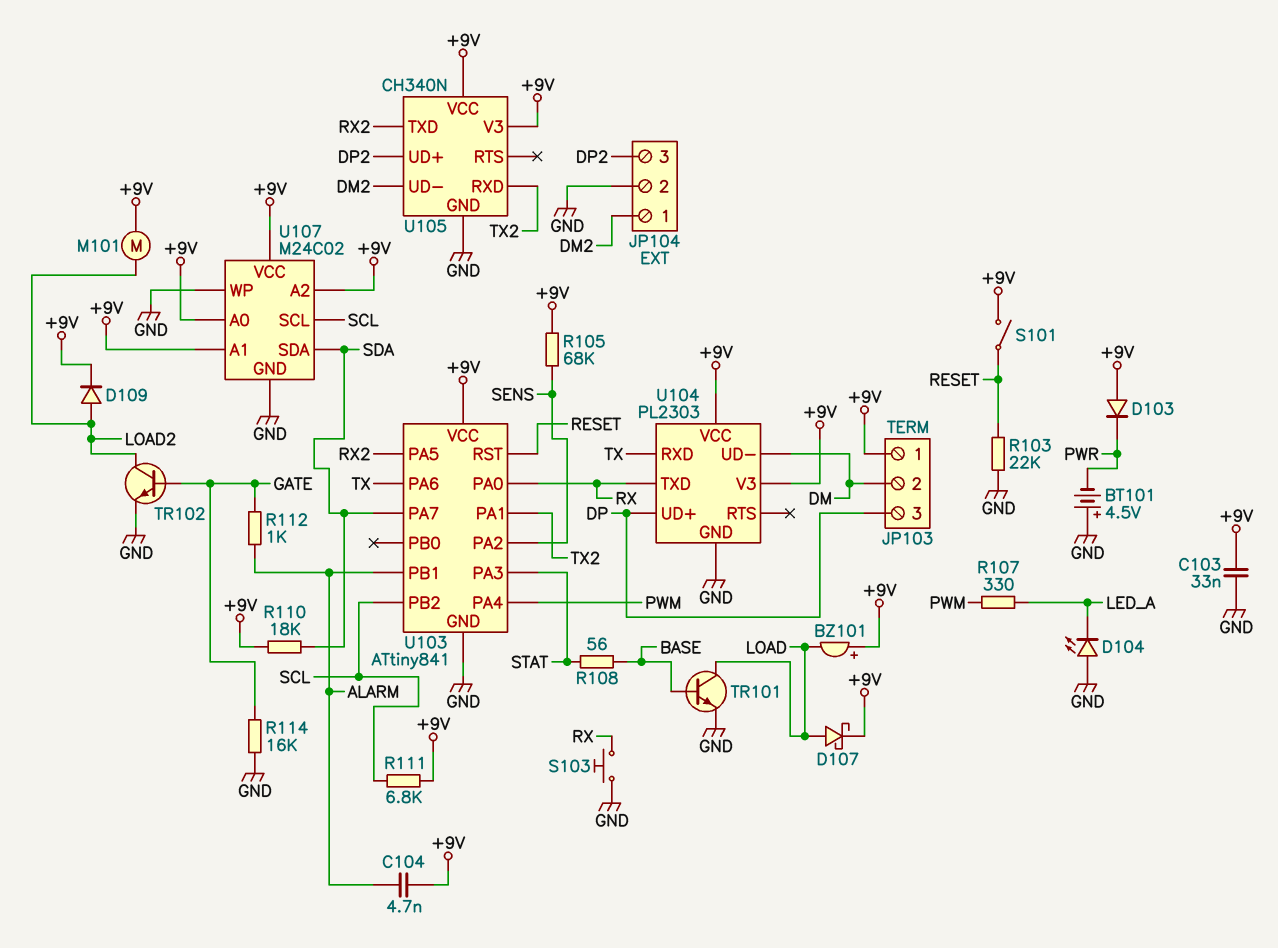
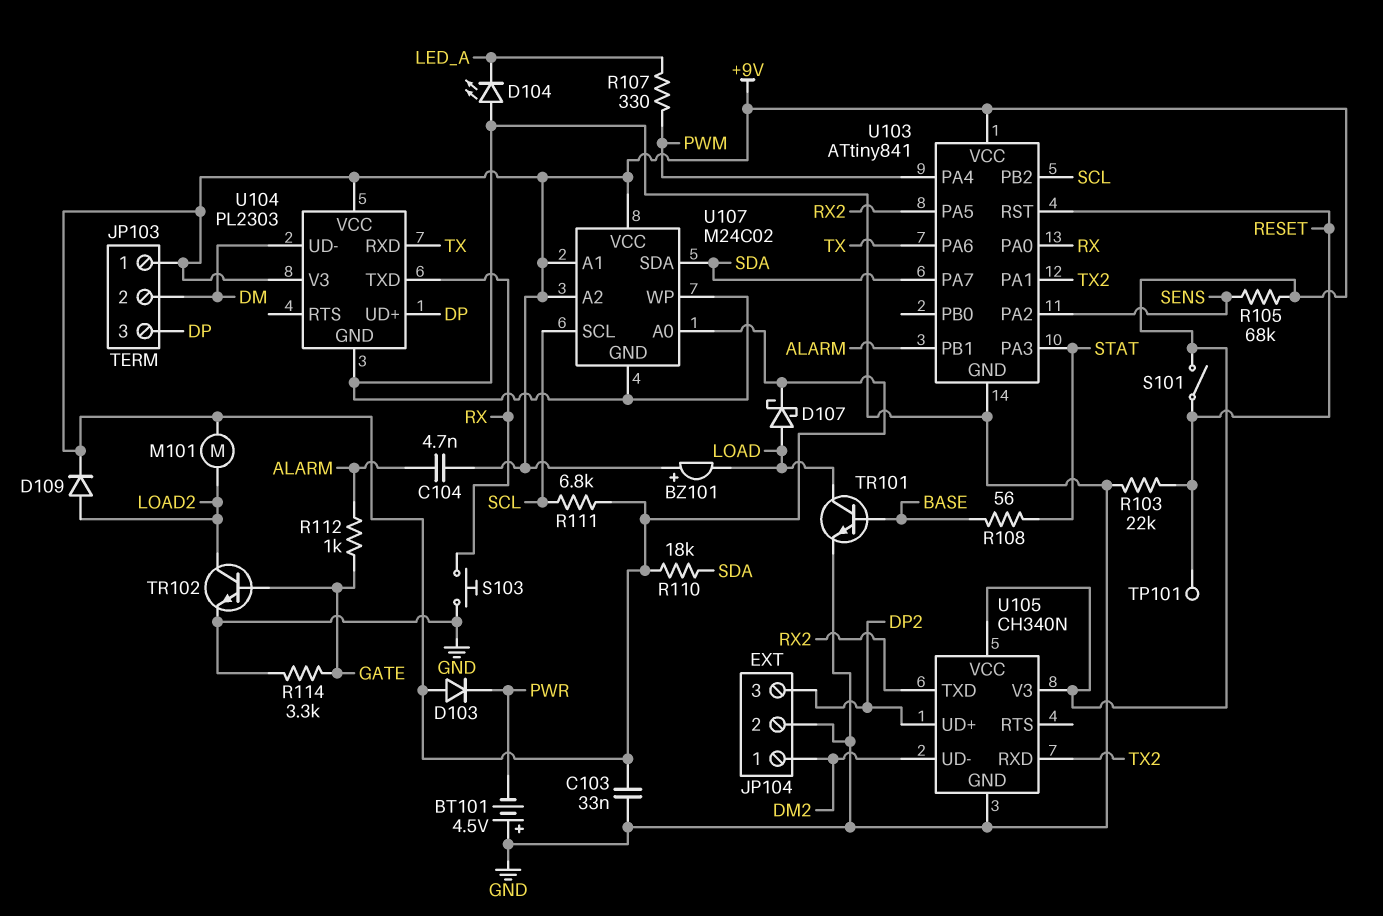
R114: 16k (GATE, GND) -> 3.3k (GATE, GND)
TP101: none -> test point (RESET)

